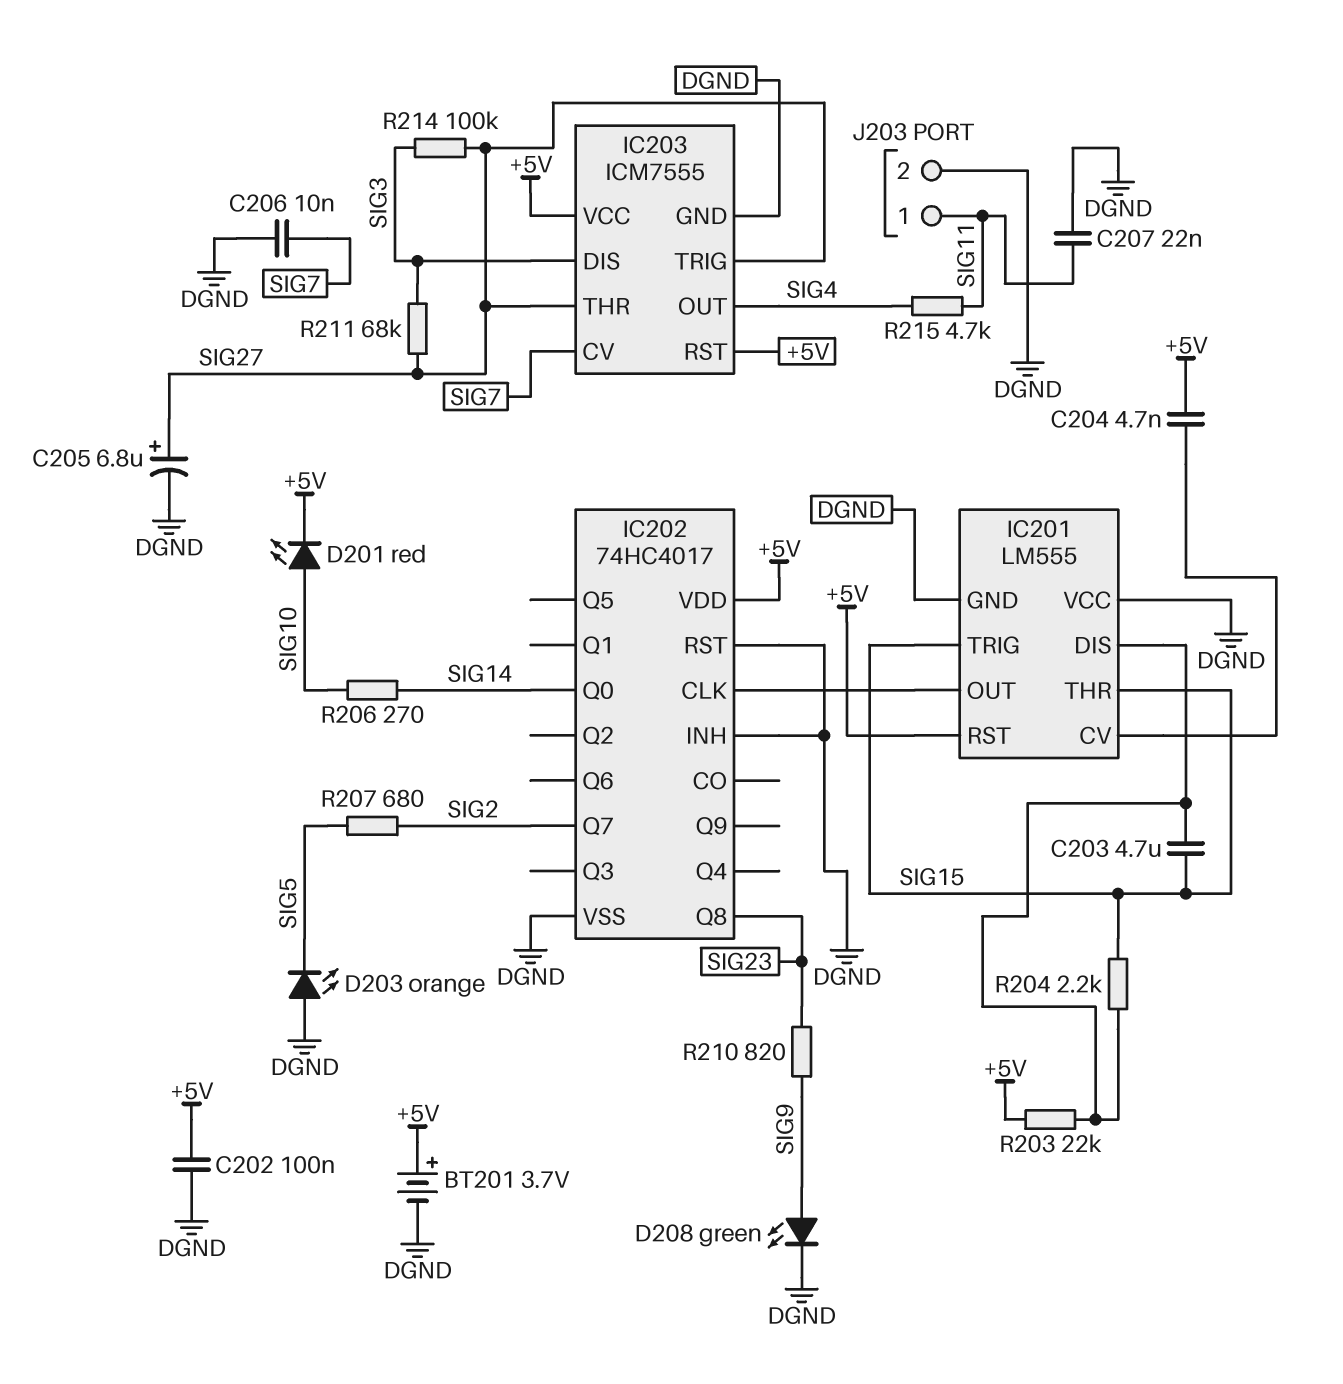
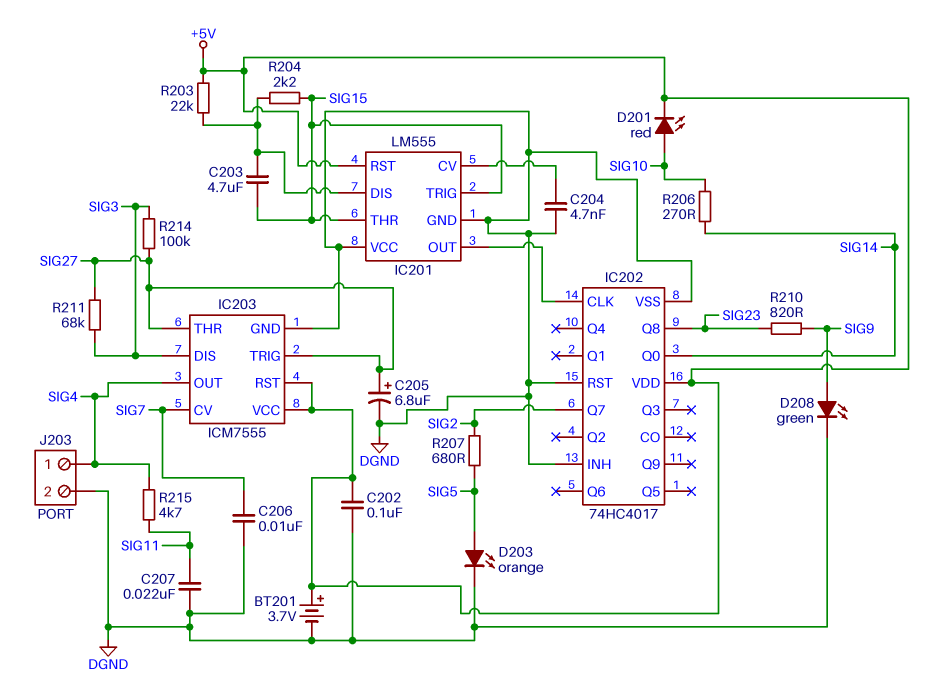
C204: 4.7nF (+5V, IC201/CV) -> 4.7nF (DGND, IC201/CV)
D203: LED orange (A DGND, K SIG5) -> LED orange (A SIG5, K DGND)
J203 pin 1: SIG11 -> SIG4

